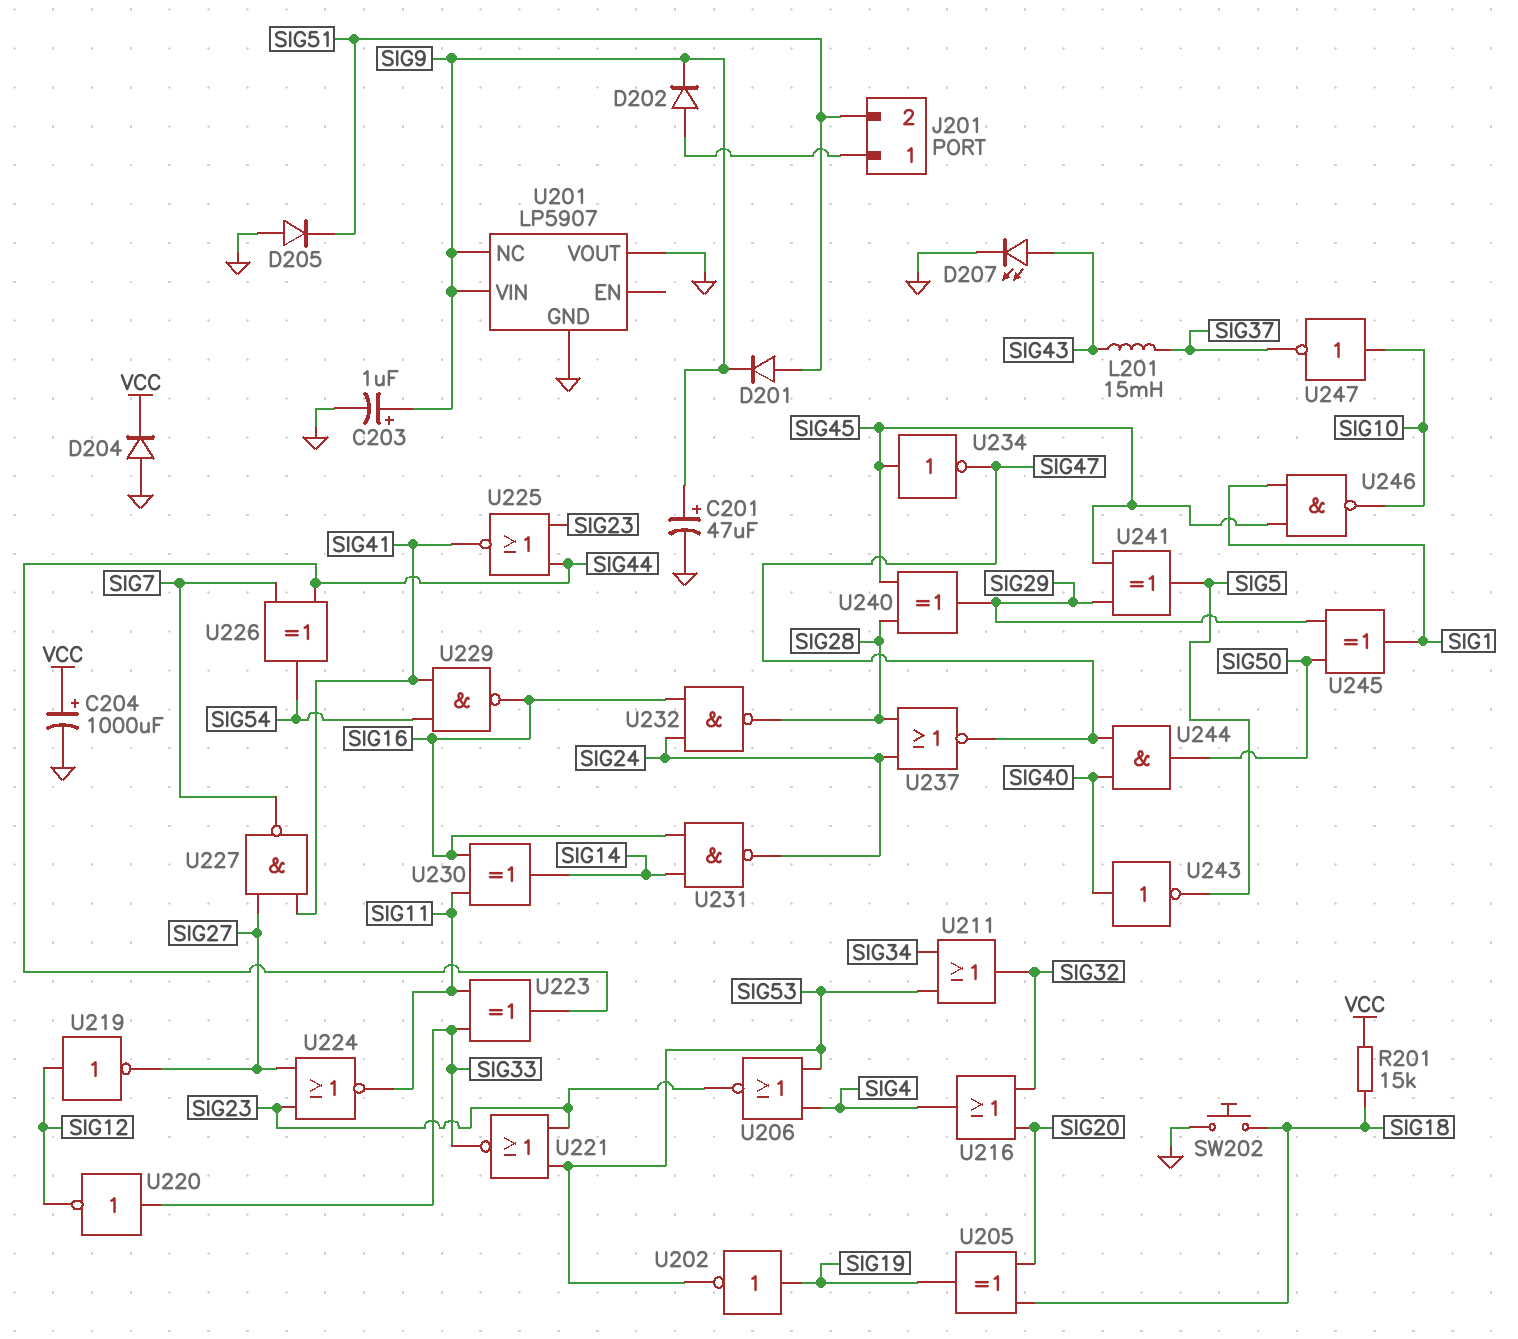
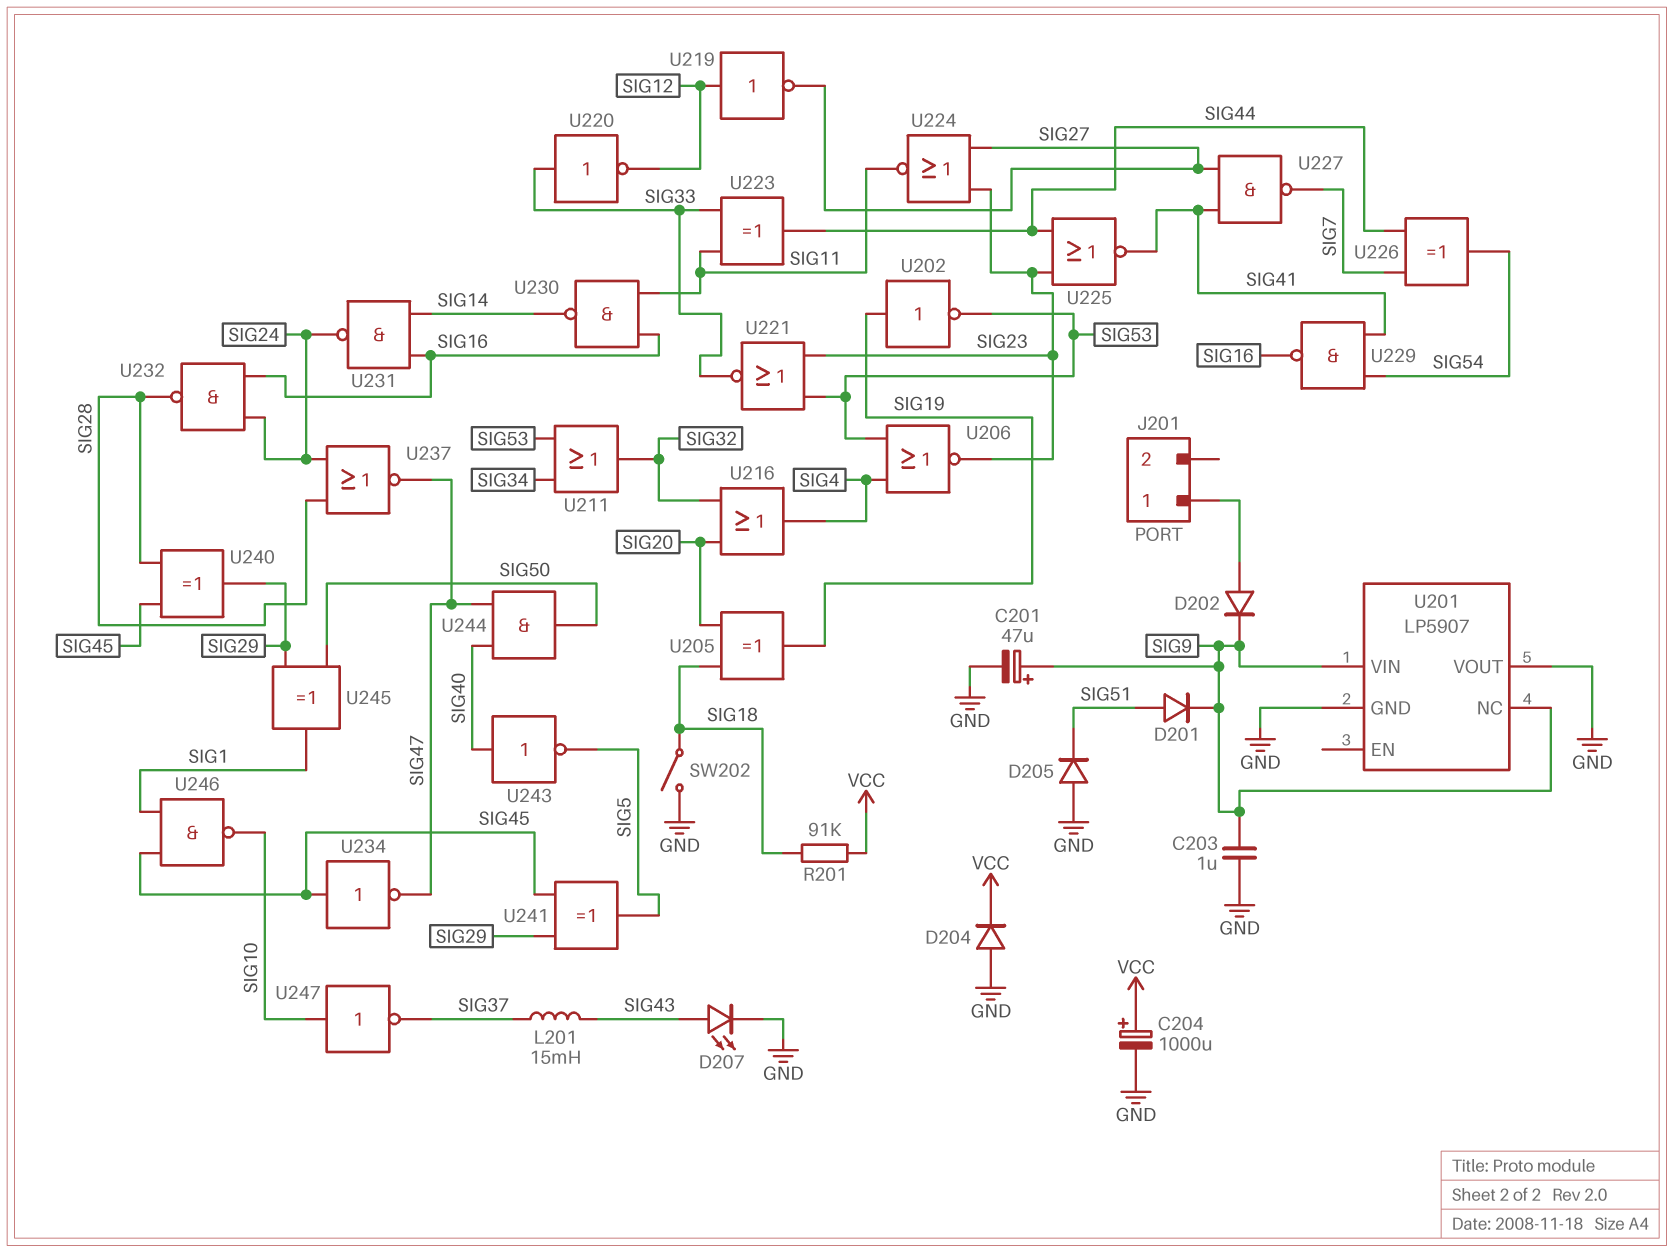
C203: 1uF (plus SIG9, minus GND) -> 1uF (GND, SIG9)
J201 pin 2: SIG51 -> none
R201: 15k (SIG18, VCC) -> 91k (SIG18, VCC)
SW202: button (GND, SIG18) -> switch (GND, SIG18)
U230: XOR (in SIG11, in SIG16, out SIG14) -> NAND (in SIG11, in SIG16, out SIG14)

